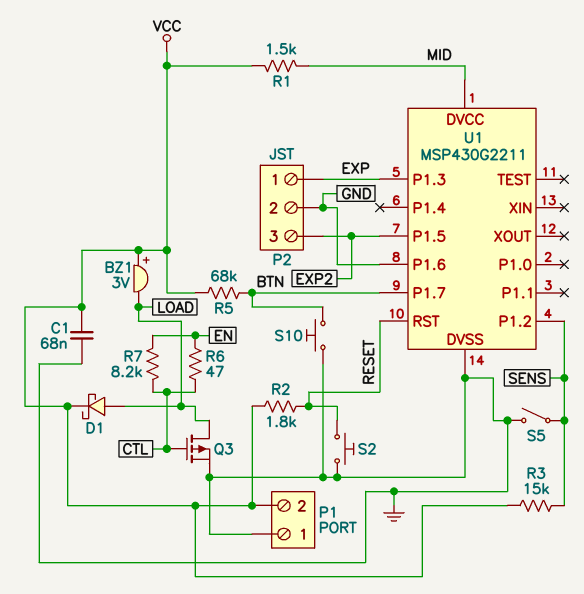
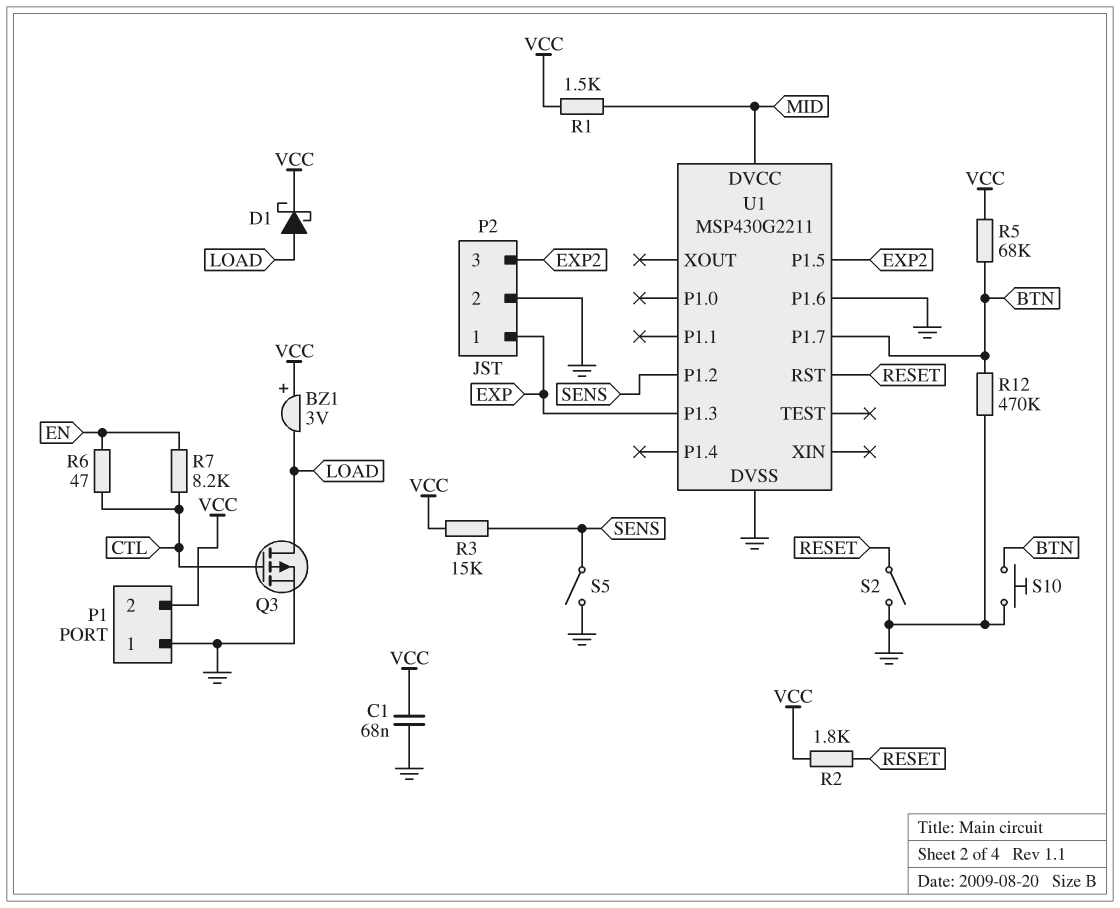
R12: none -> 470k (BTN, GND)
S2: button (GND, RESET) -> switch (GND, RESET)

